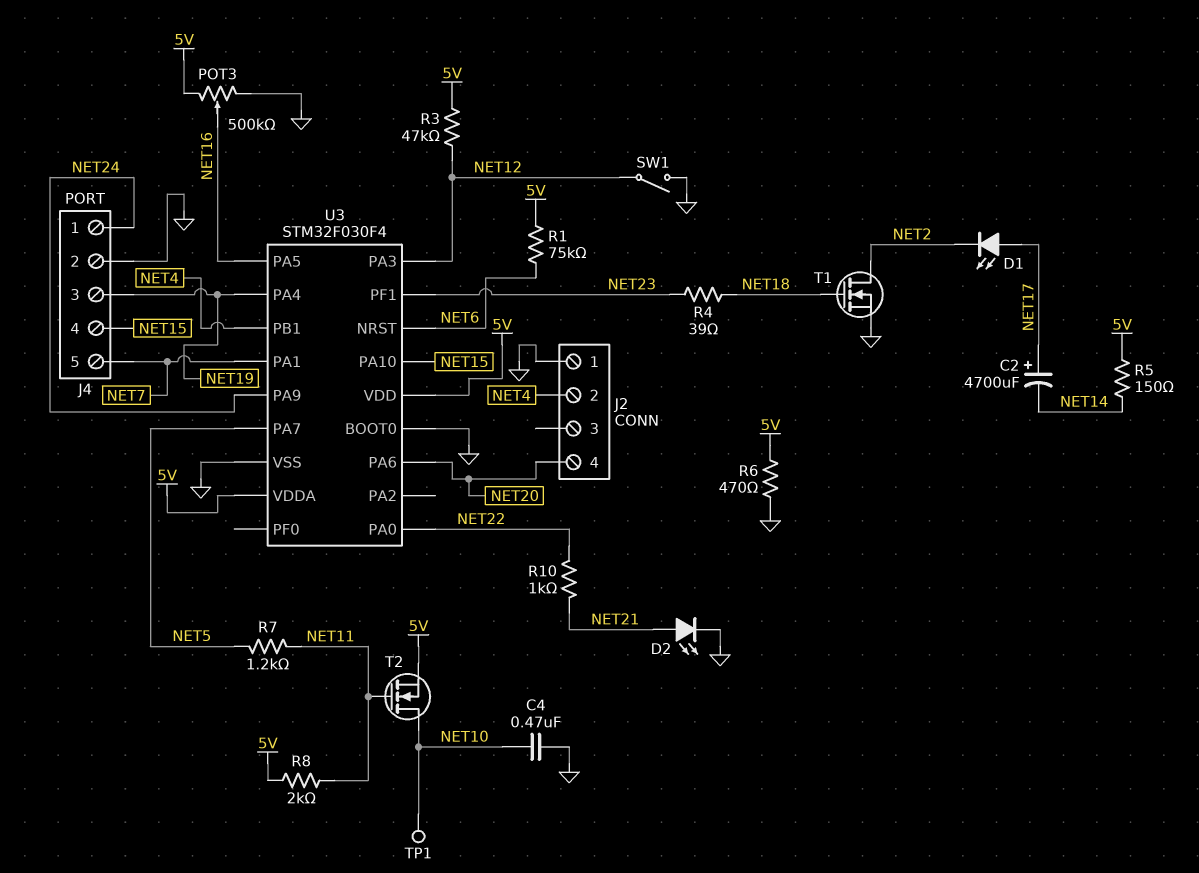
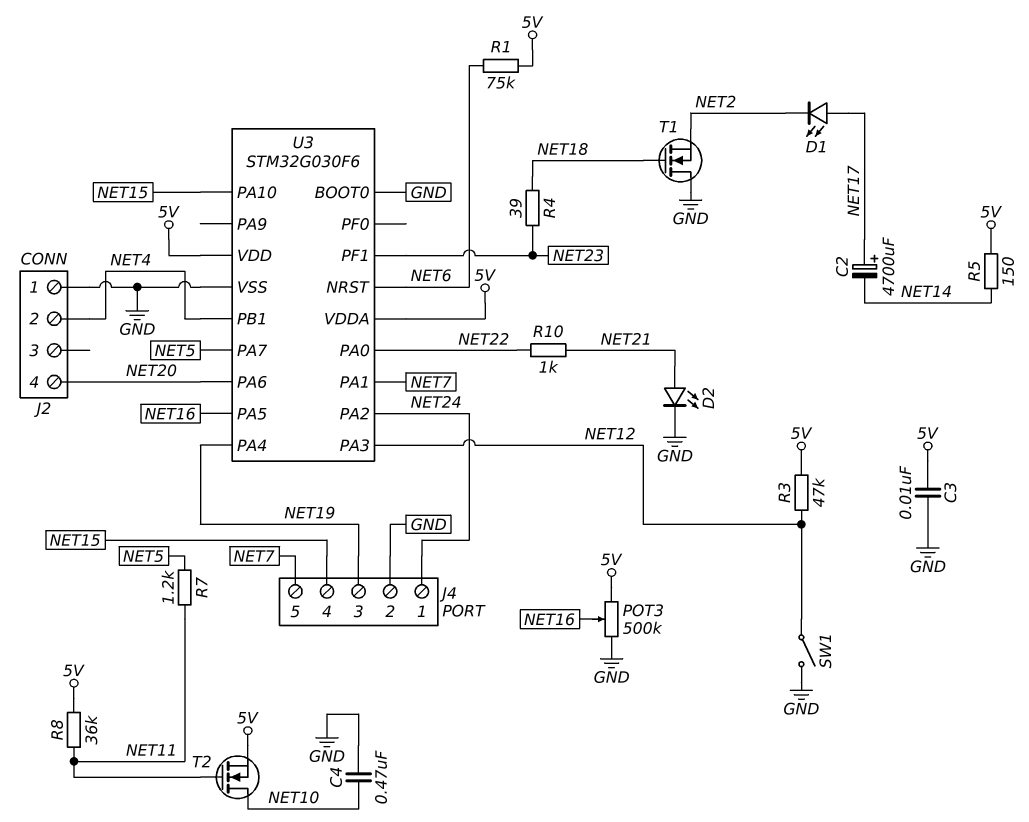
C3: none -> 10nF (5V, GND)
R6: 470 (5V, GND) -> none
R8: 2k (5V, NET11) -> 36k (5V, NET11)
T1: NMOS (G NET18, D NET2, S GND) -> NMOS (G NET18, D GND, S NET2)
TP1: test point (NET10) -> none
U3: STM32F030F4 -> STM32G030F6
U3 pin PA2: none -> NET24
U3 pin PA9: NET24 -> none

